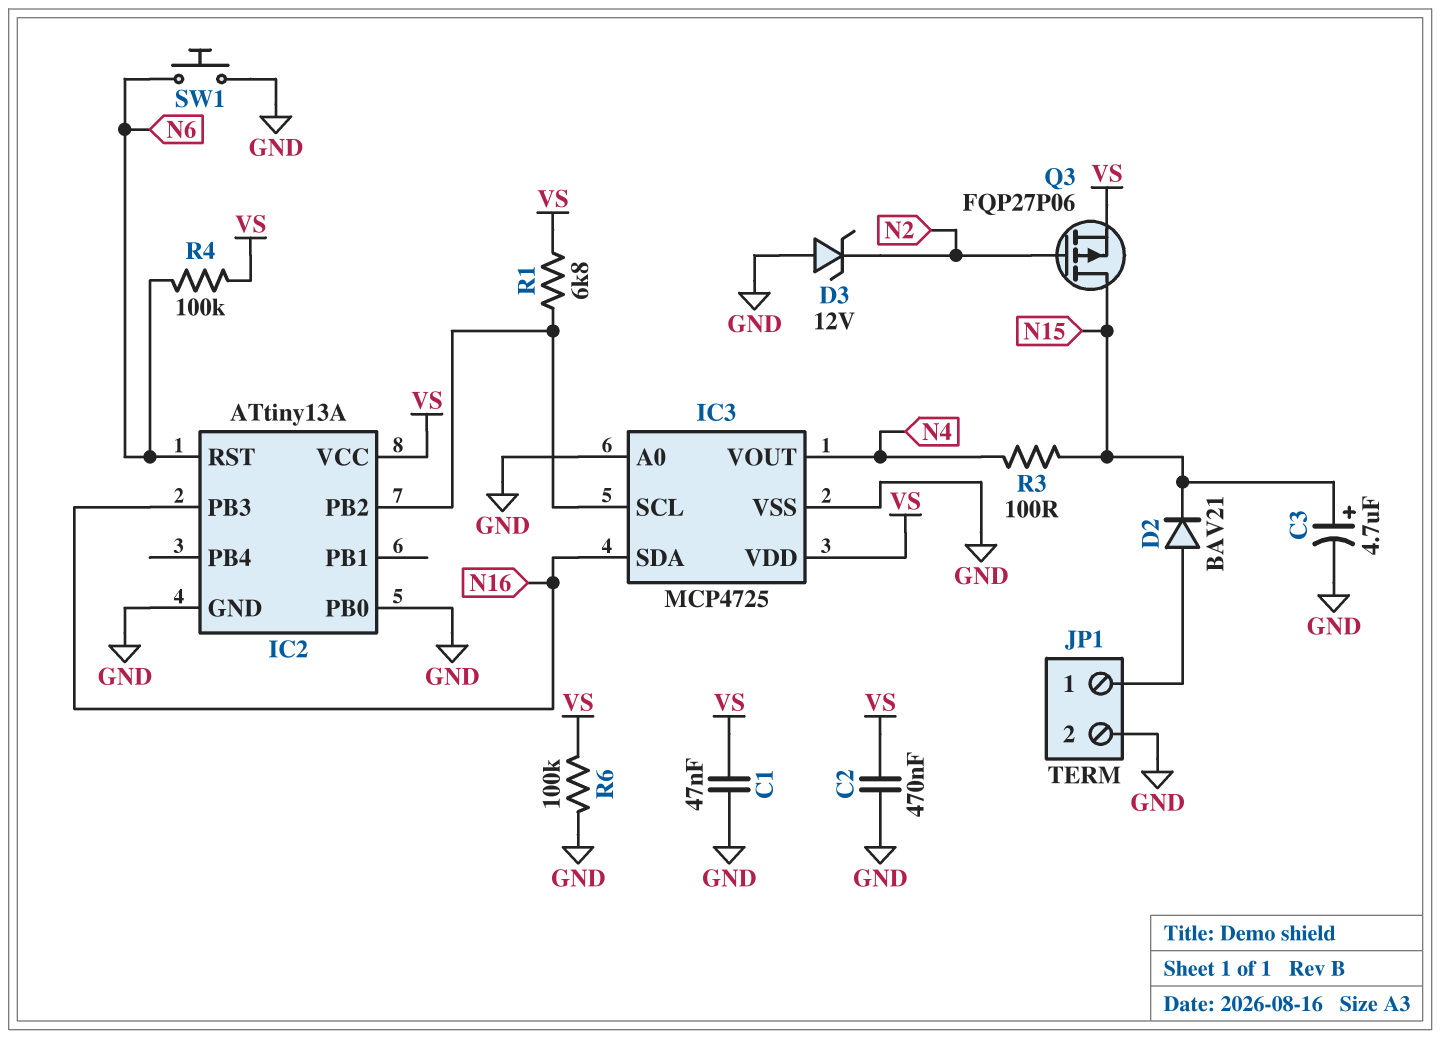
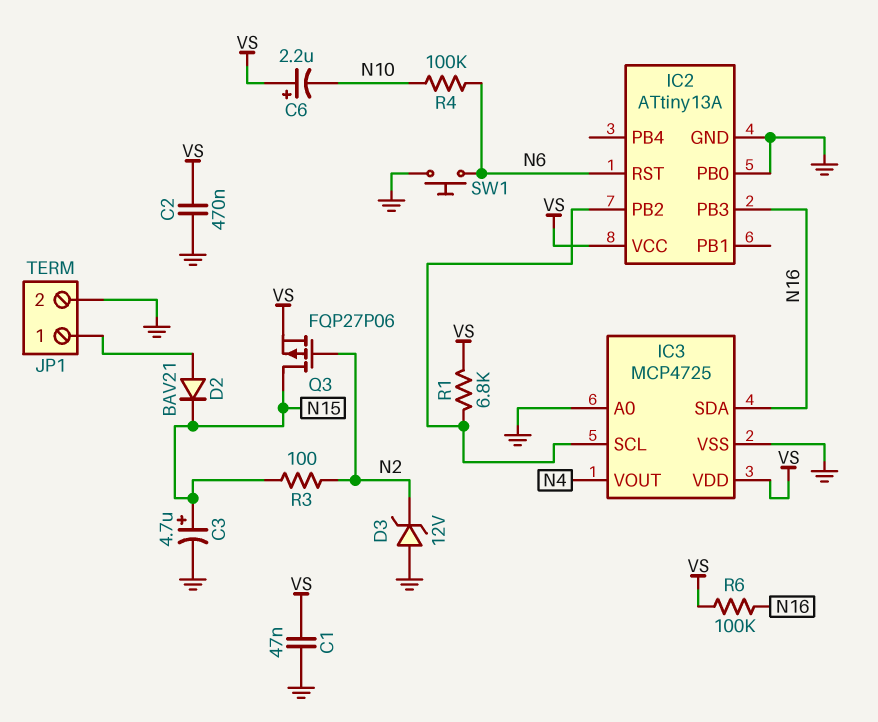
C6: none -> 2.2uF (plus VS, minus N10)
R3: 100 (N4, N15) -> 100 (N2, N15)
R4: 100k (N6, VS) -> 100k (N6, N10)
R6: 100k (GND, VS) -> 100k (N16, VS)

